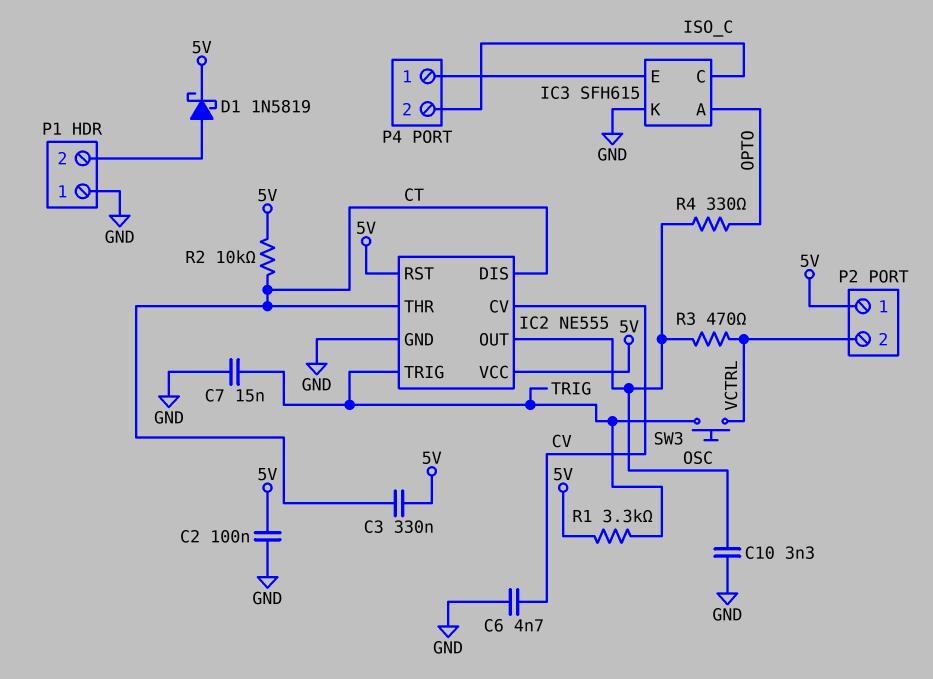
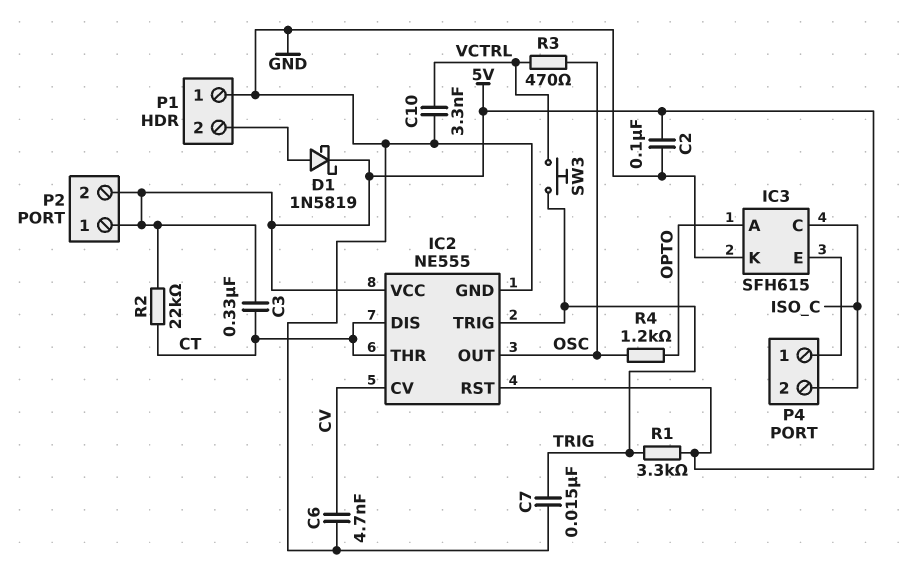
C10: 3.3nF (GND, OSC) -> 3.3nF (GND, VCTRL)
P2 pin 2: VCTRL -> 5V
R2: 10k (5V, CT) -> 22k (5V, CT)
R4: 330 (OPTO, OSC) -> 1.2k (OPTO, OSC)

